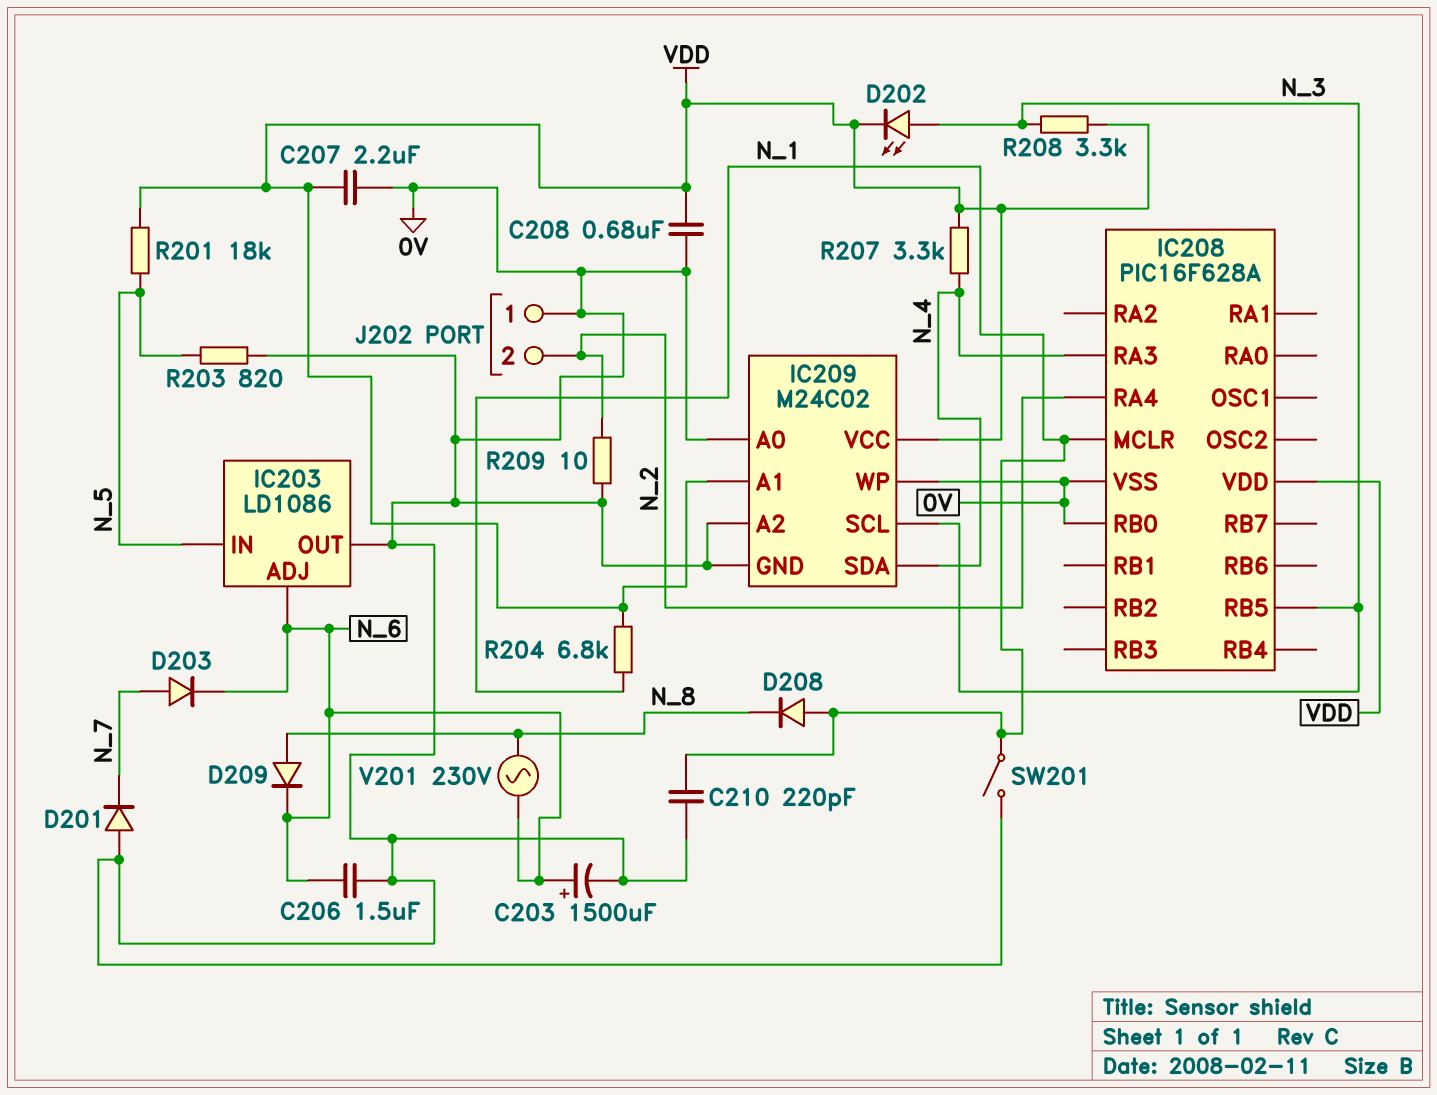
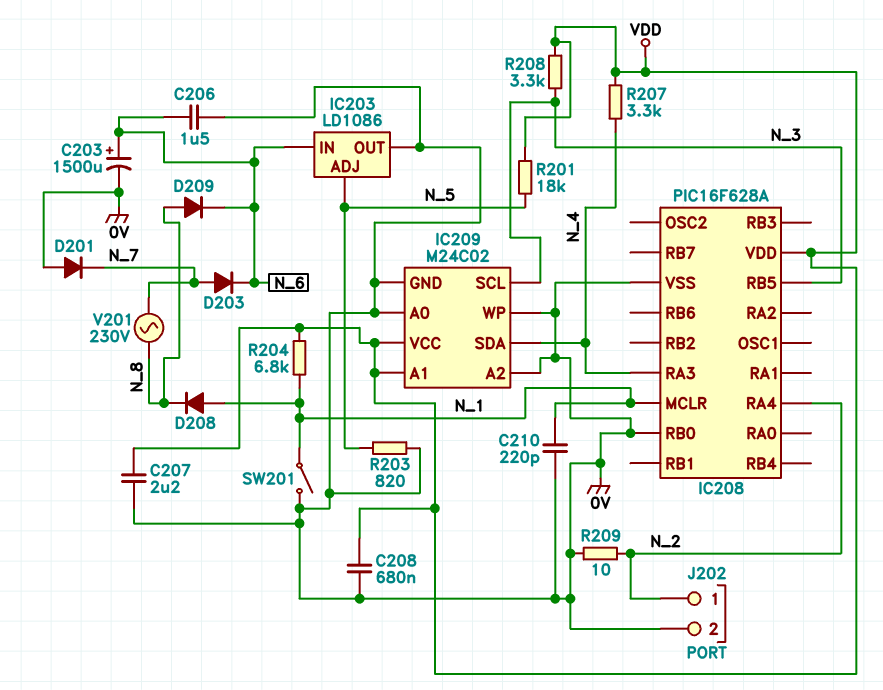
D202: LED (A N_3, K VDD) -> none
IC203 pin ADJ: N_6 -> N_5
IC203 pin IN: N_5 -> N_6
J202 pin 1: 0V -> N_2
J202 pin 2: N_2 -> 0V
V201: AC 230V (N_6, N_8) -> AC 230V (N_7, N_8)

